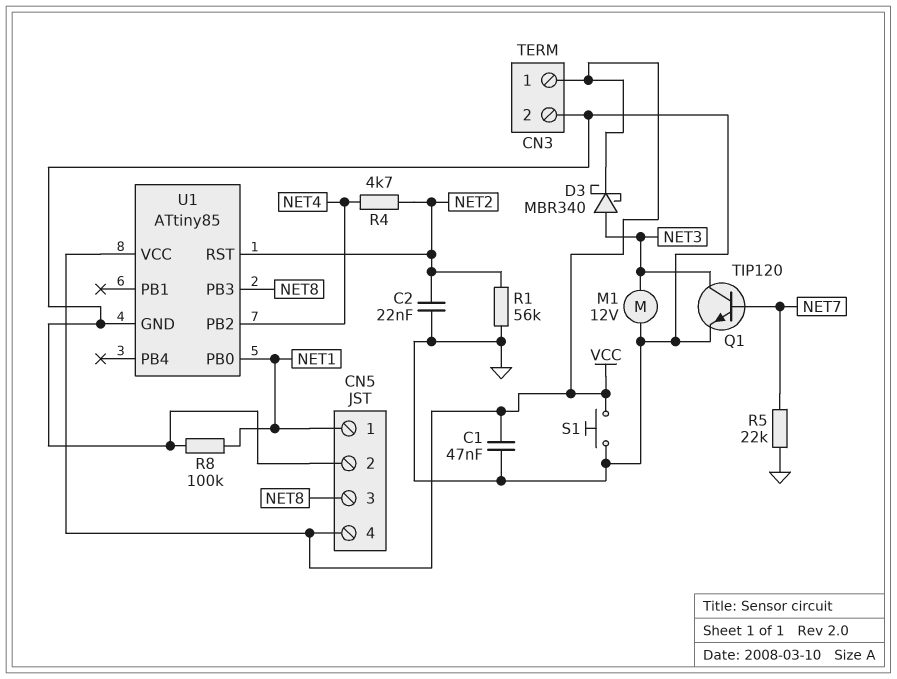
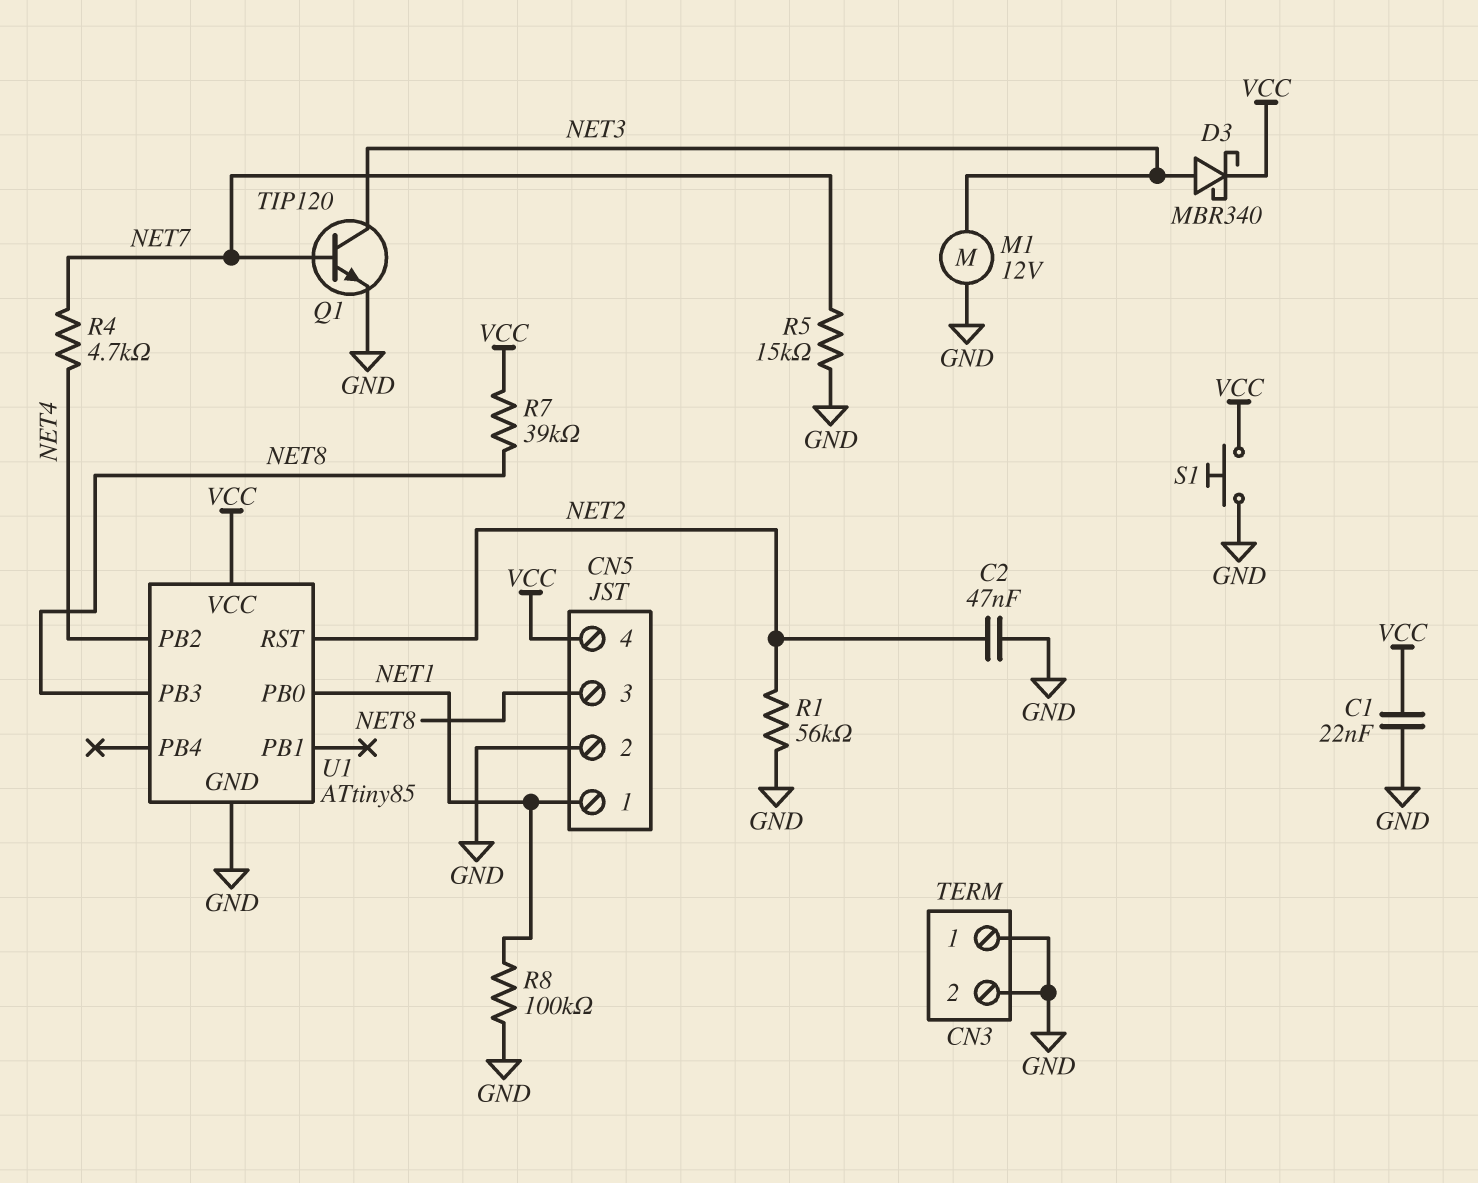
C1: 47nF (GND, VCC) -> 22nF (GND, VCC)
C2: 22nF (GND, NET2) -> 47nF (GND, NET2)
CN3 pin 1: VCC -> GND
R4: 4.7k (NET2, NET4) -> 4.7k (NET4, NET7)
R5: 22k (GND, NET7) -> 15k (GND, NET7)
R7: none -> 39k (NET8, VCC)

